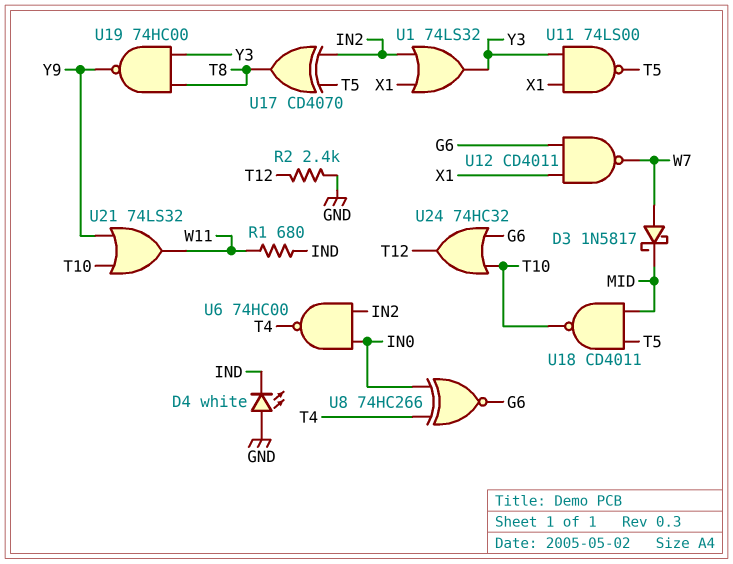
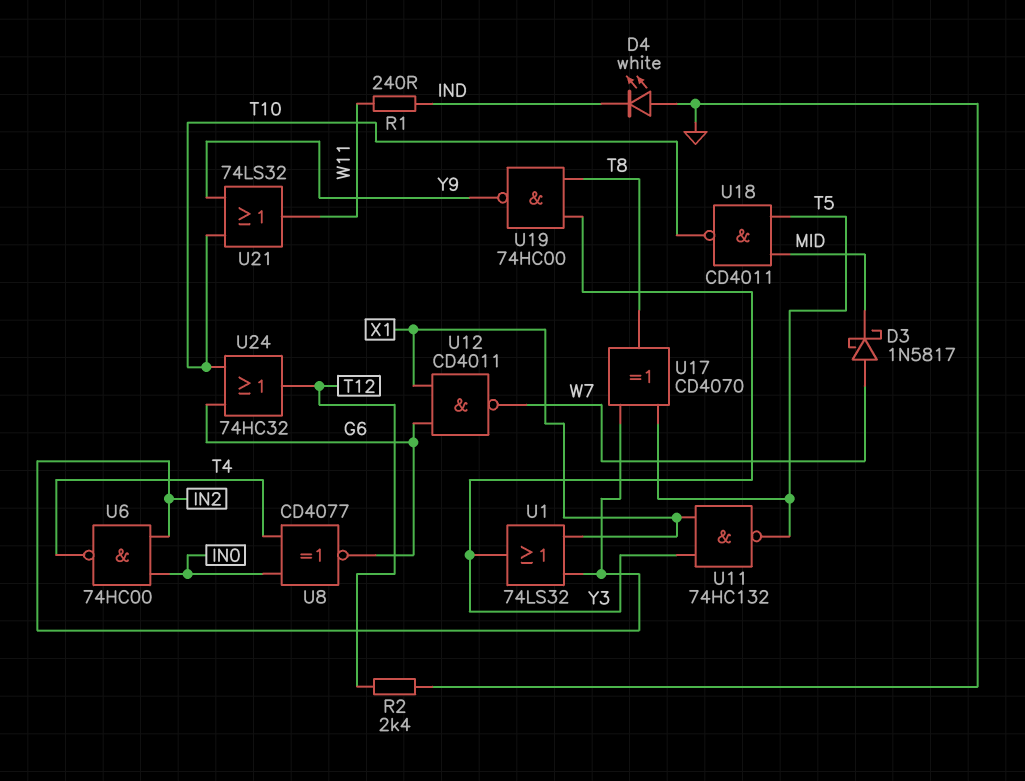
R1: 680 (IND, W11) -> 240 (IND, W11)
U8: XNOR 74HC266 (in IN0, in T4, out G6) -> XNOR CD4077 (in IN0, in T4, out G6)
U11: NAND 74LS00 (in X1, in Y3, out T5) -> NAND 74HC132 (in X1, in Y3, out T5)

